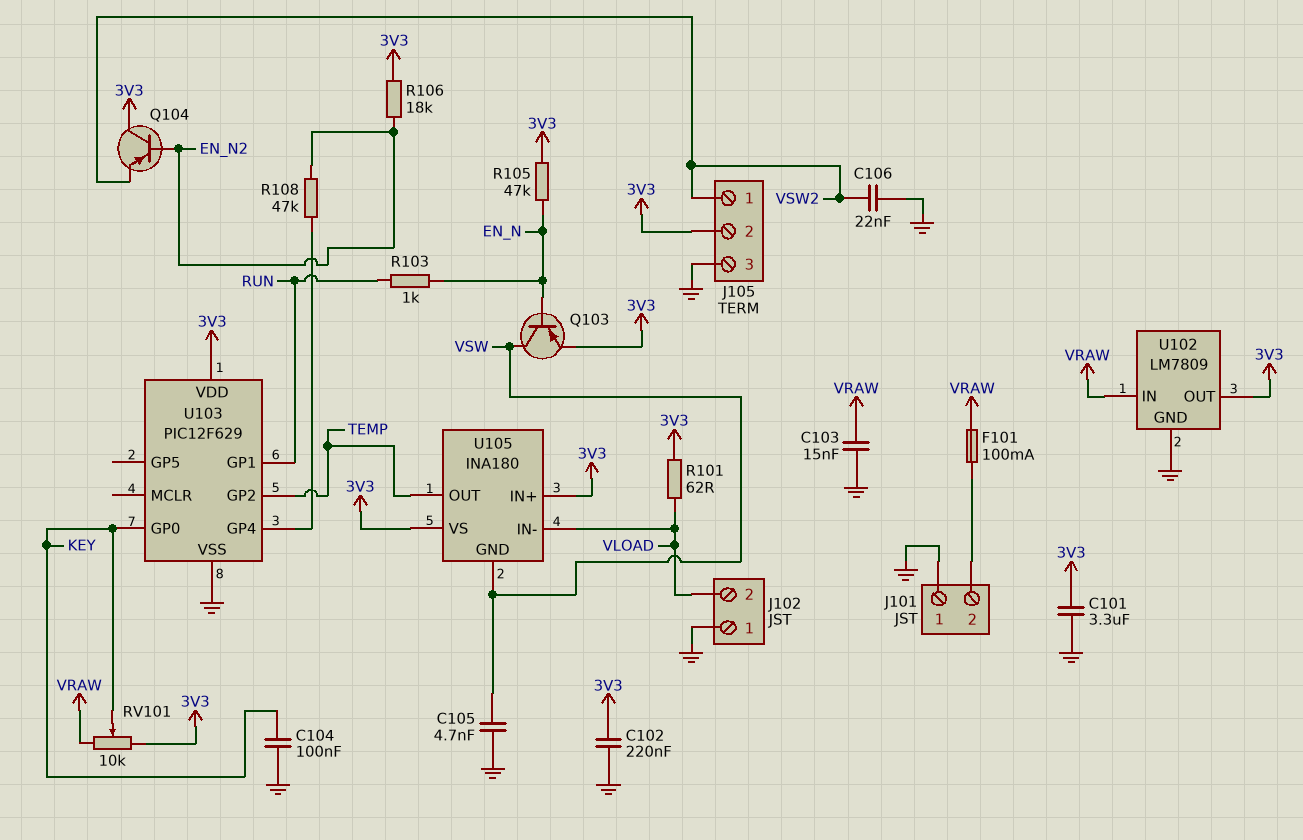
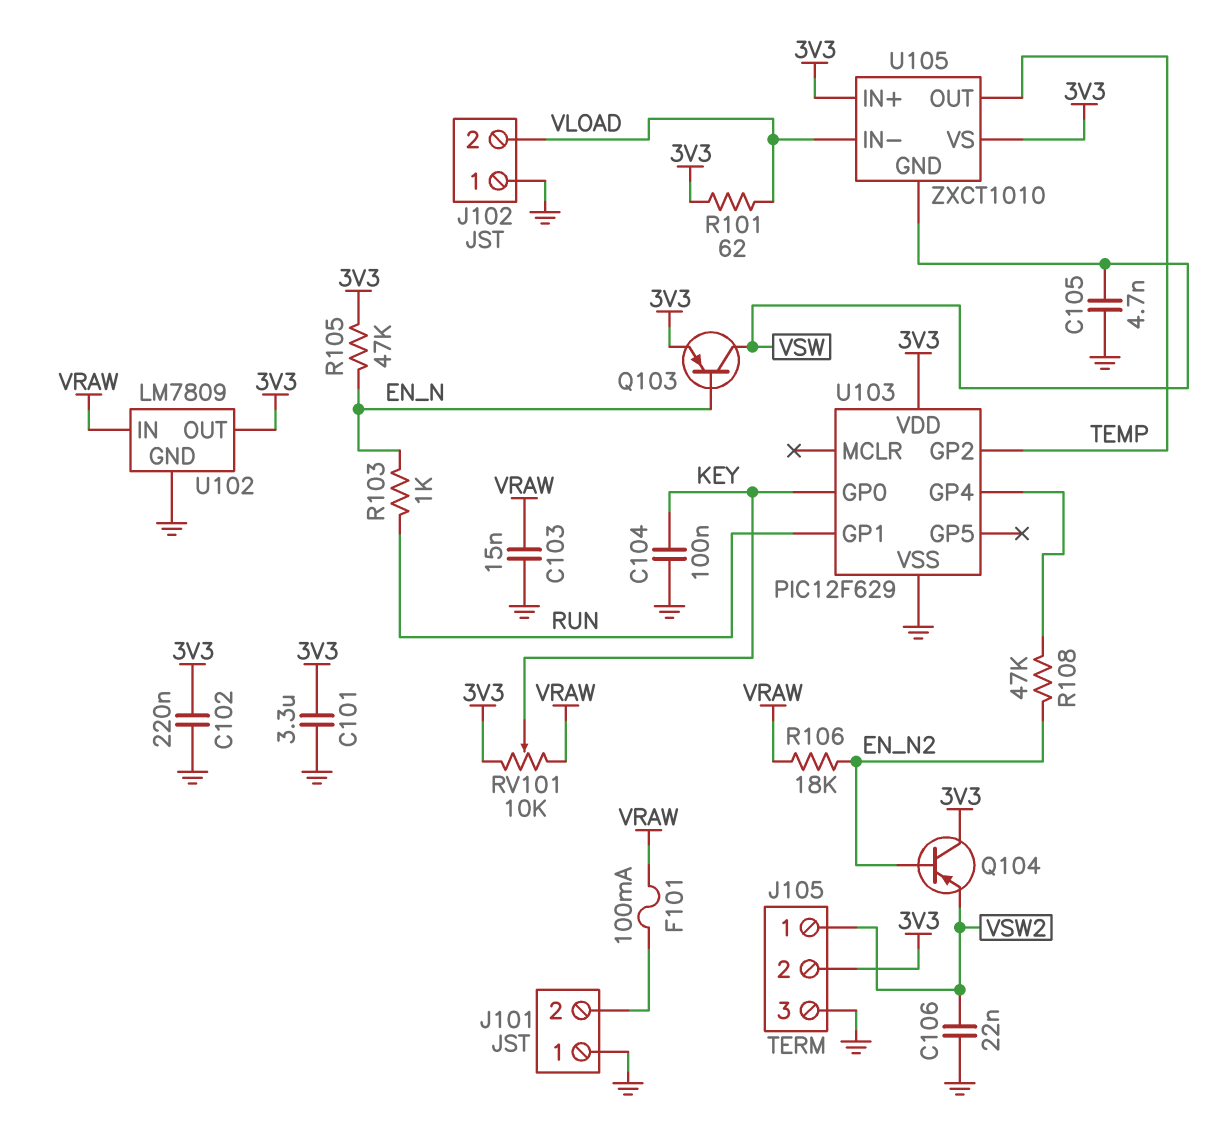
R106: 18k (3V3, EN_N2) -> 18k (EN_N2, VRAW)
U105: INA180 -> ZXCT1010

